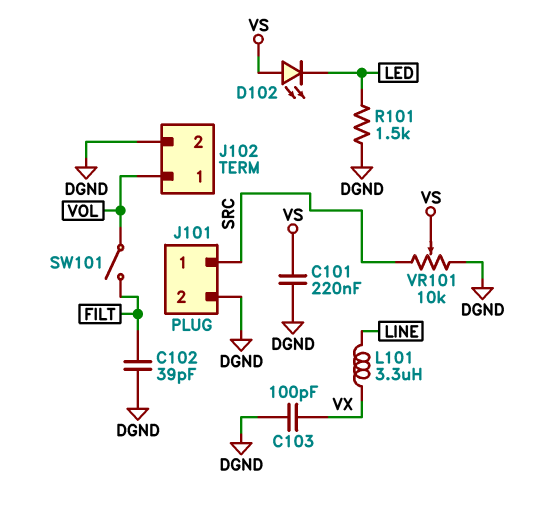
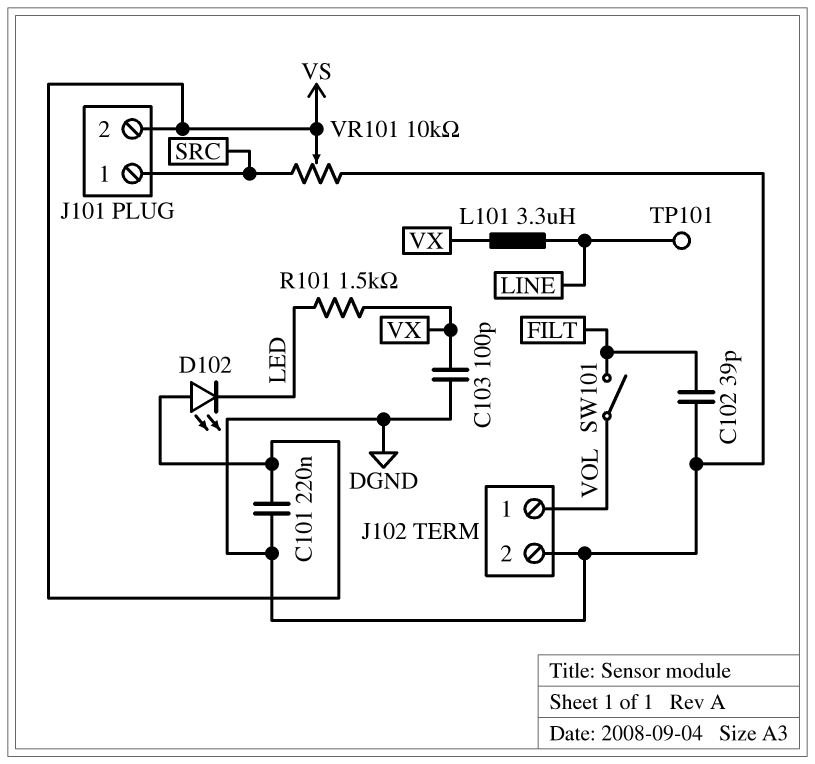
J101 pin 2: DGND -> VS
R101: 1.5k (DGND, LED) -> 1.5k (LED, VX)
TP101: none -> test point (LINE)

